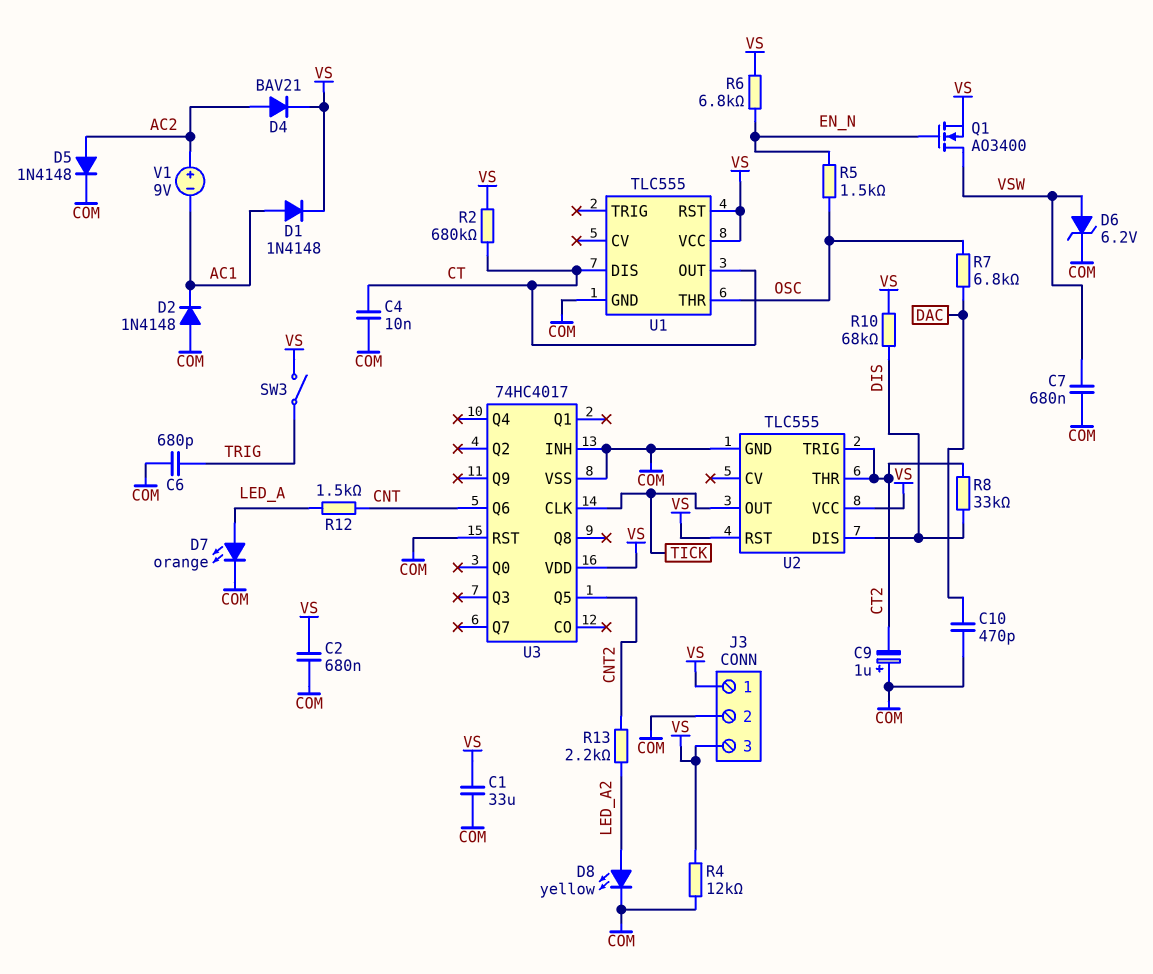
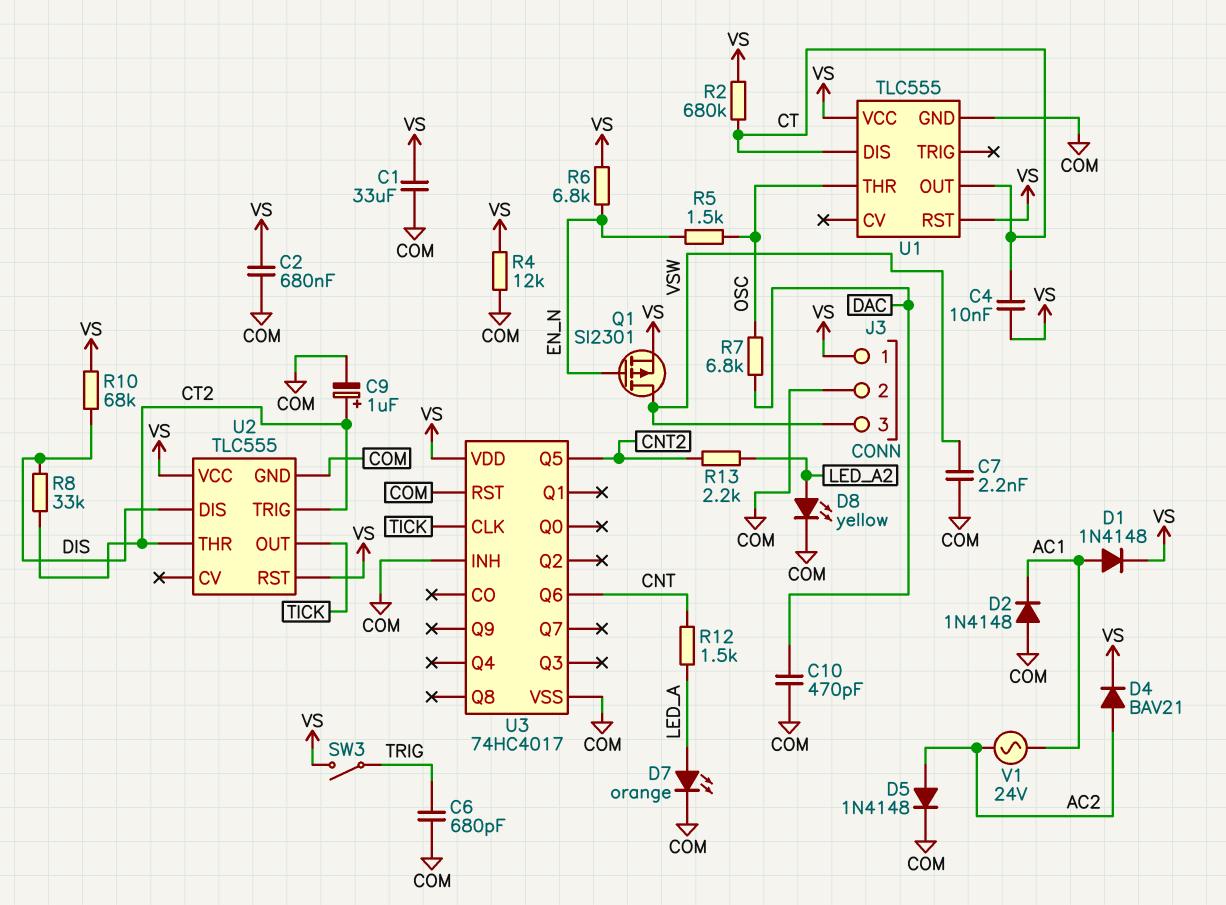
C4: 10nF (COM, CT) -> 10nF (CT, VS)
C7: 680nF (COM, VSW) -> 2.2nF (COM, VSW)
C9: 1uF (plus COM, minus CT2) -> 1uF (plus CT2, minus COM)
D6: zener 6.2V (A VSW, K COM) -> none
J3 pin 3: VS -> VSW
Q1: NMOS AO3400 (G EN_N, D VSW, S VS) -> PMOS SI2301 (G EN_N, D VSW, S VS)
V1: 9V (plus AC2, minus AC1) -> AC 24V (AC1, AC2)

